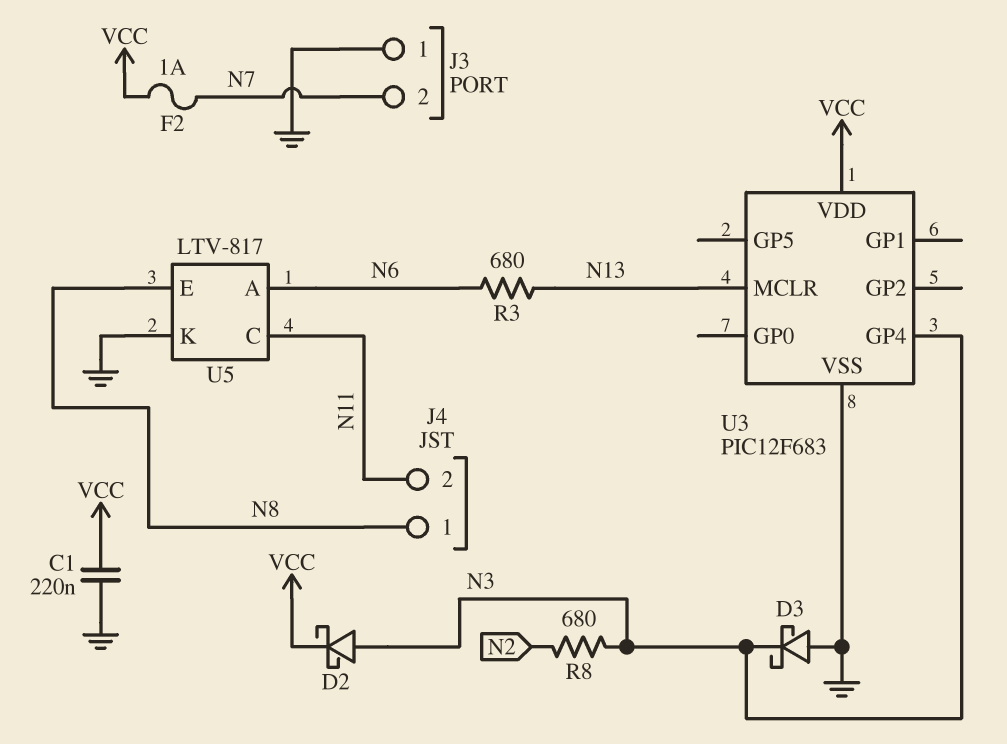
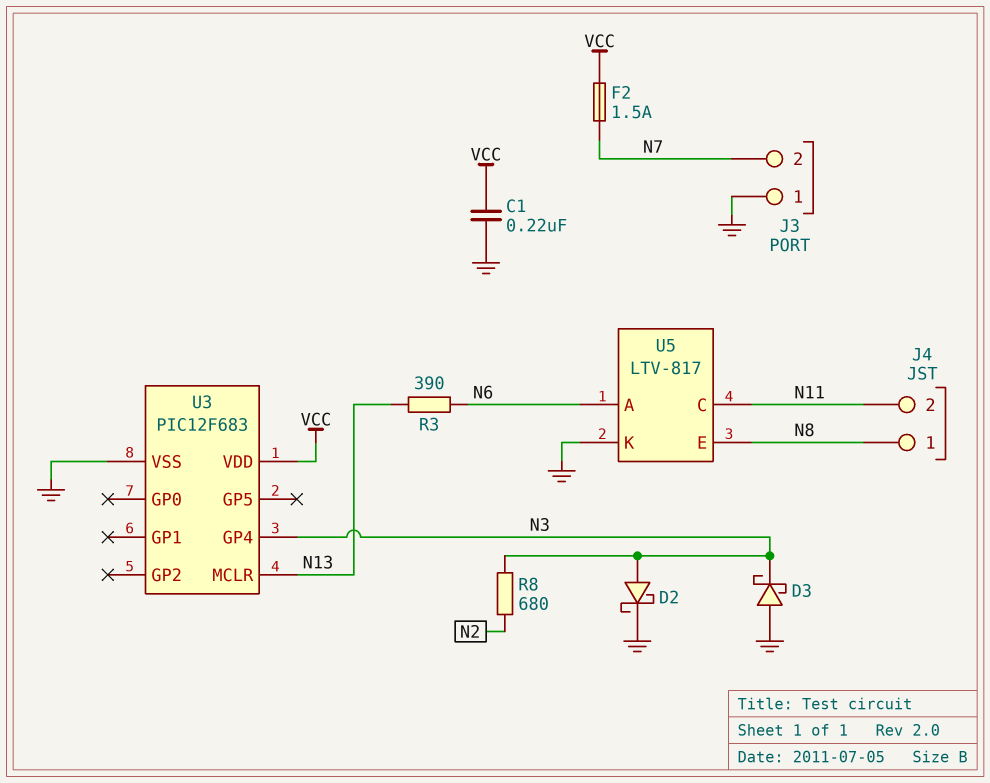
D2: schottky (A N3, K VCC) -> schottky (A N3, K GND)
F2: 1A (N7, VCC) -> 1.5A (N7, VCC)
R3: 680 (N6, N13) -> 390 (N6, N13)

